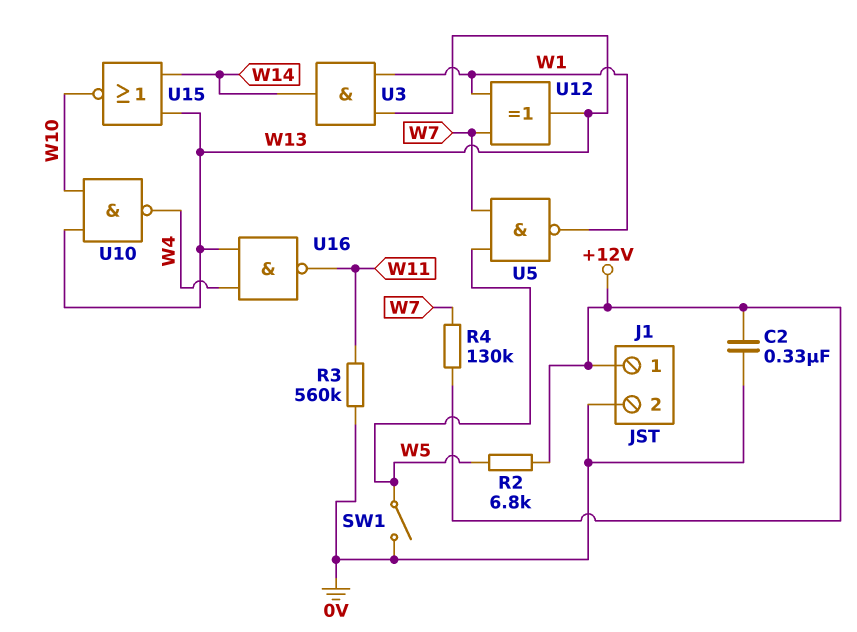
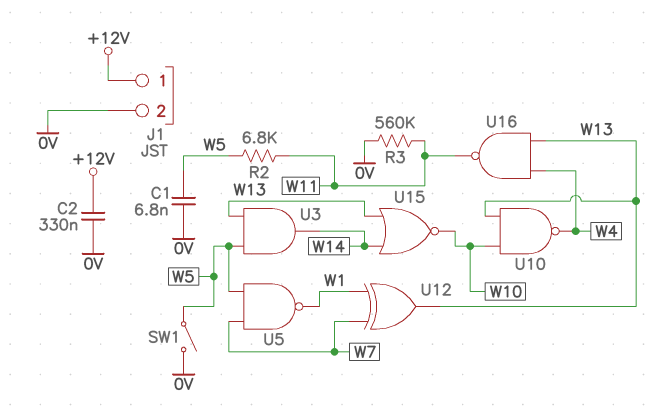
C1: none -> 6.8nF (0V, W5)
R2: 6.8k (+12V, W5) -> 6.8k (W5, W11)
R4: 130k (+12V, W7) -> none
U3: AND (in W1, in W13, out W14) -> AND (in W5, in W13, out W14)

